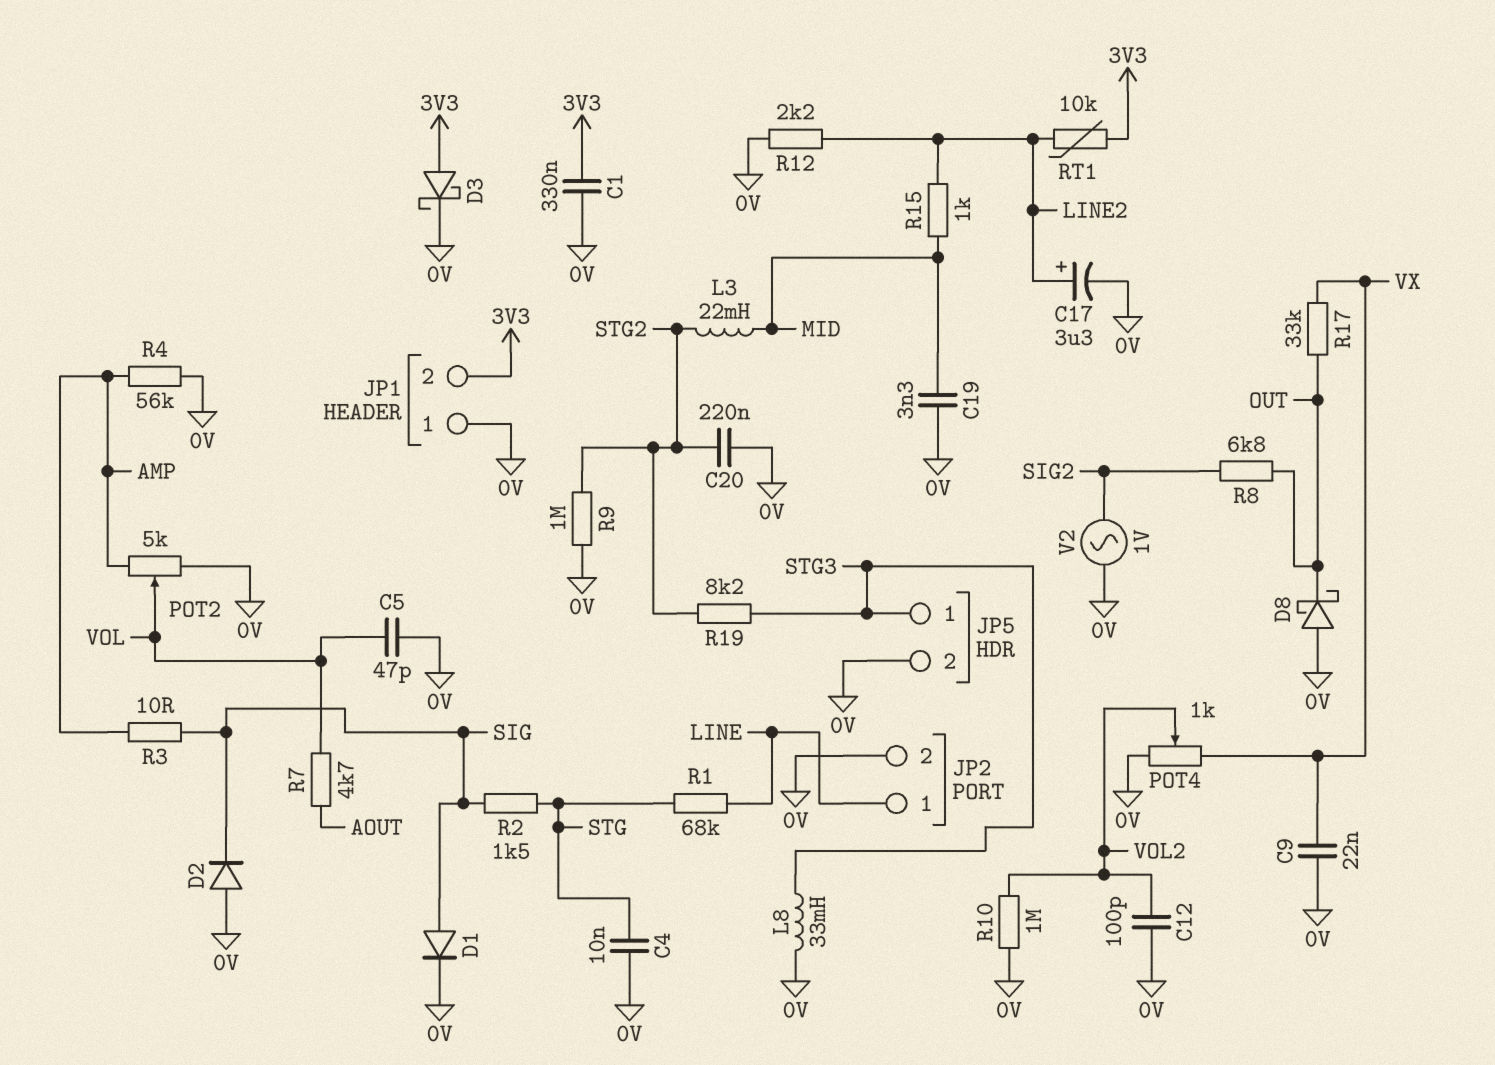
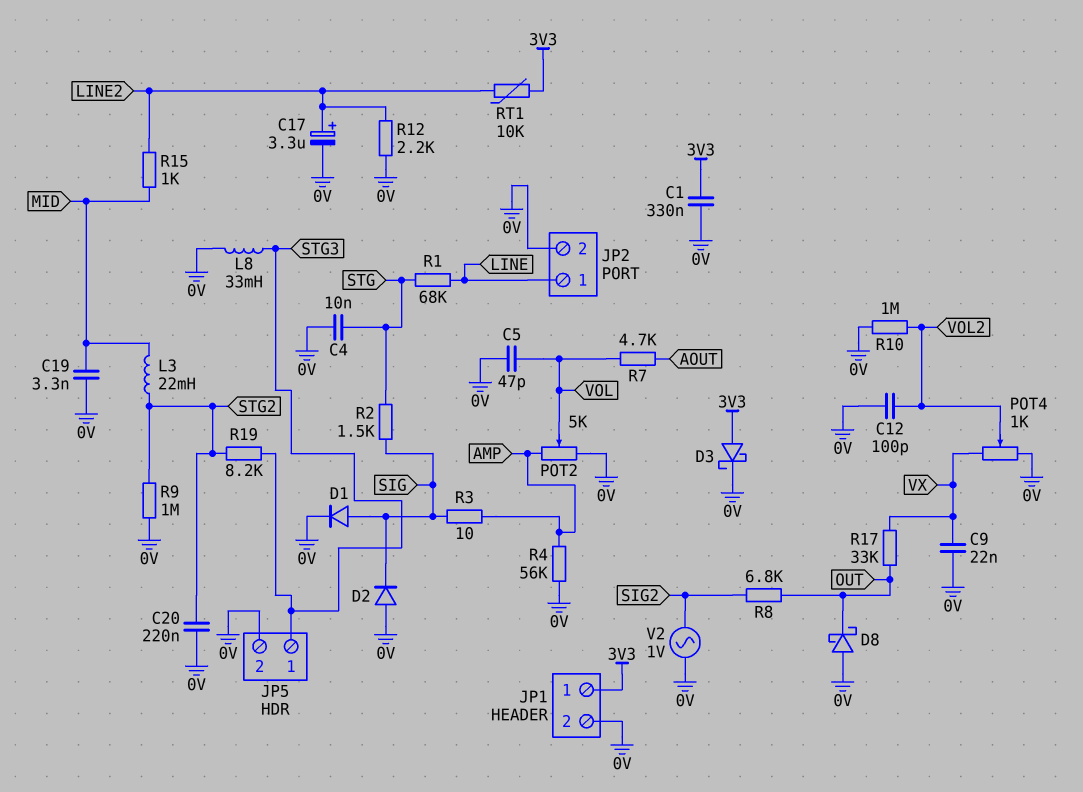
JP1 pin 1: 0V -> 3V3
JP1 pin 2: 3V3 -> 0V

